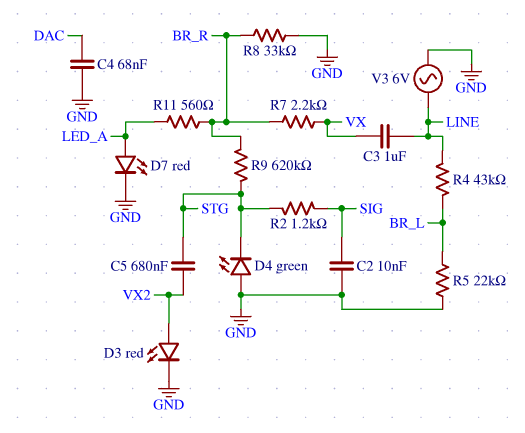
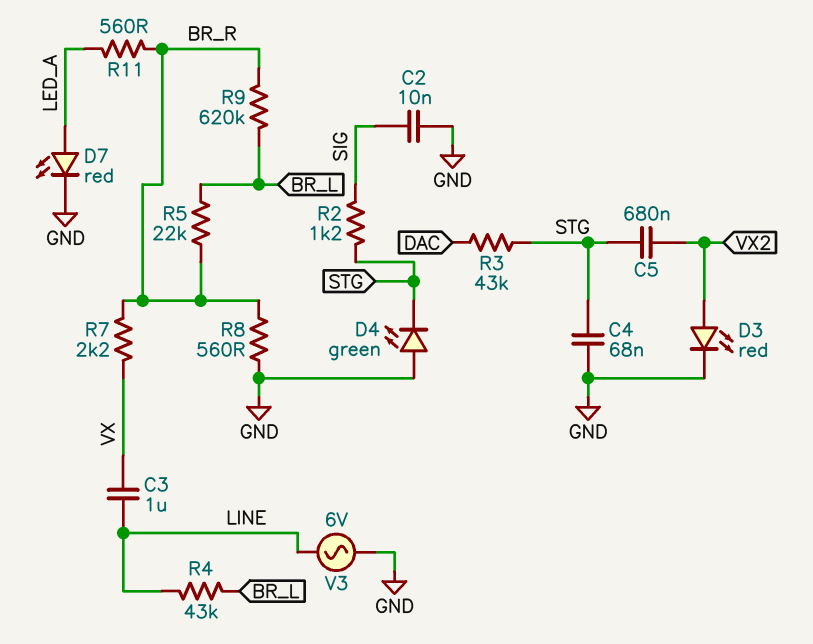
C4: 68nF (DAC, GND) -> 68nF (GND, STG)
R3: none -> 43k (DAC, STG)
R5: 22k (BR_L, GND) -> 22k (BR_L, BR_R)
R8: 33k (BR_R, GND) -> 560 (BR_R, GND)
R9: 620k (BR_R, STG) -> 620k (BR_L, BR_R)

